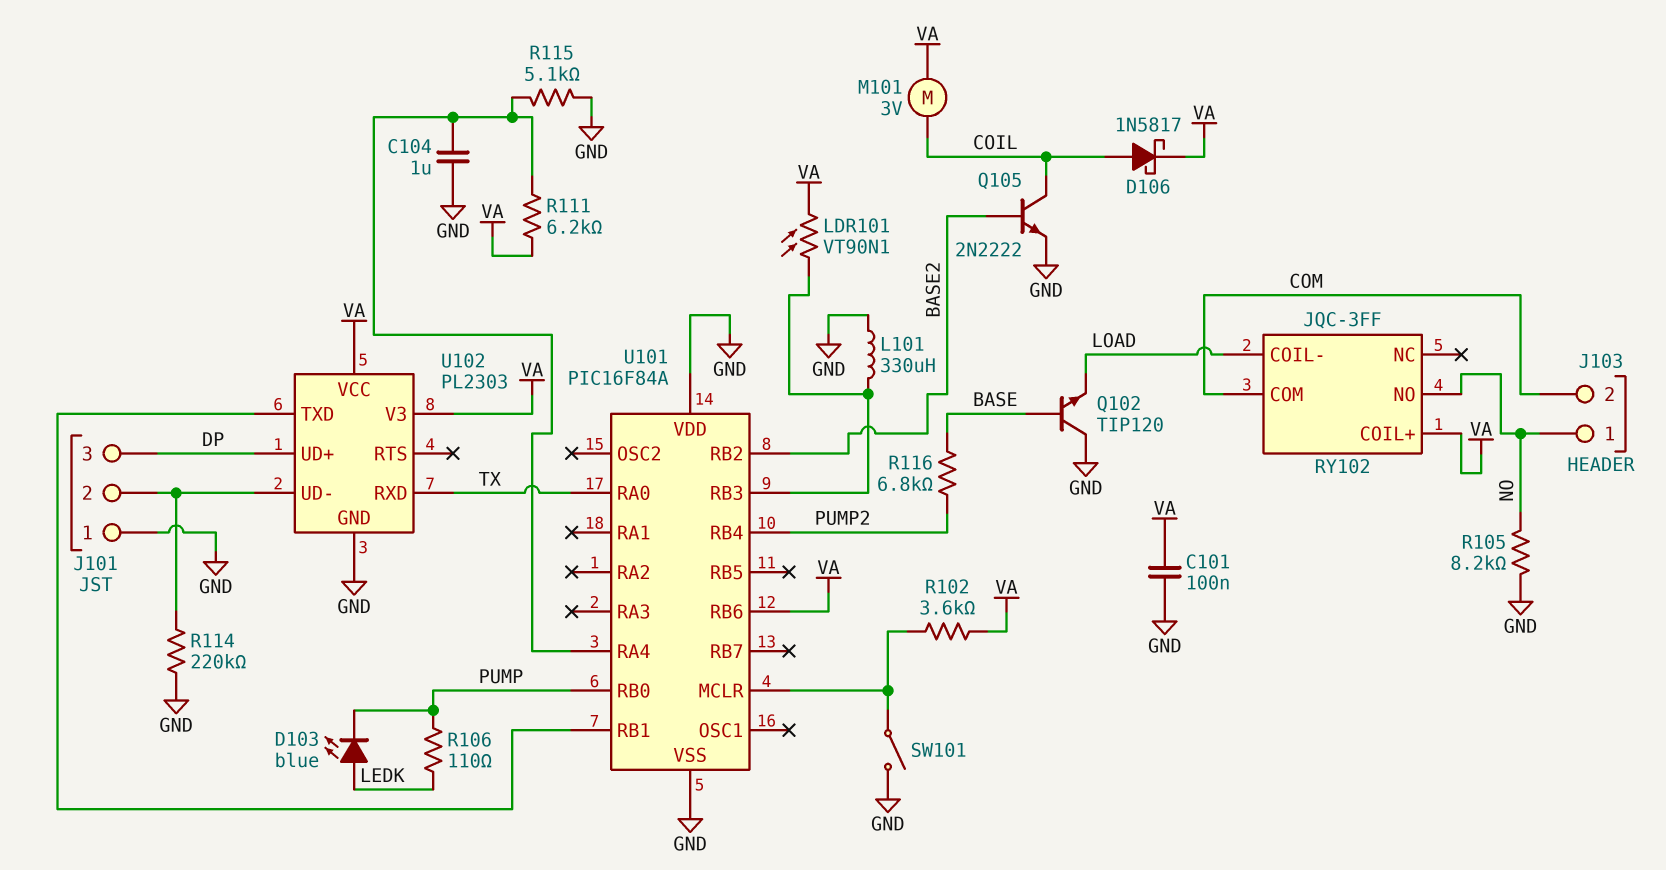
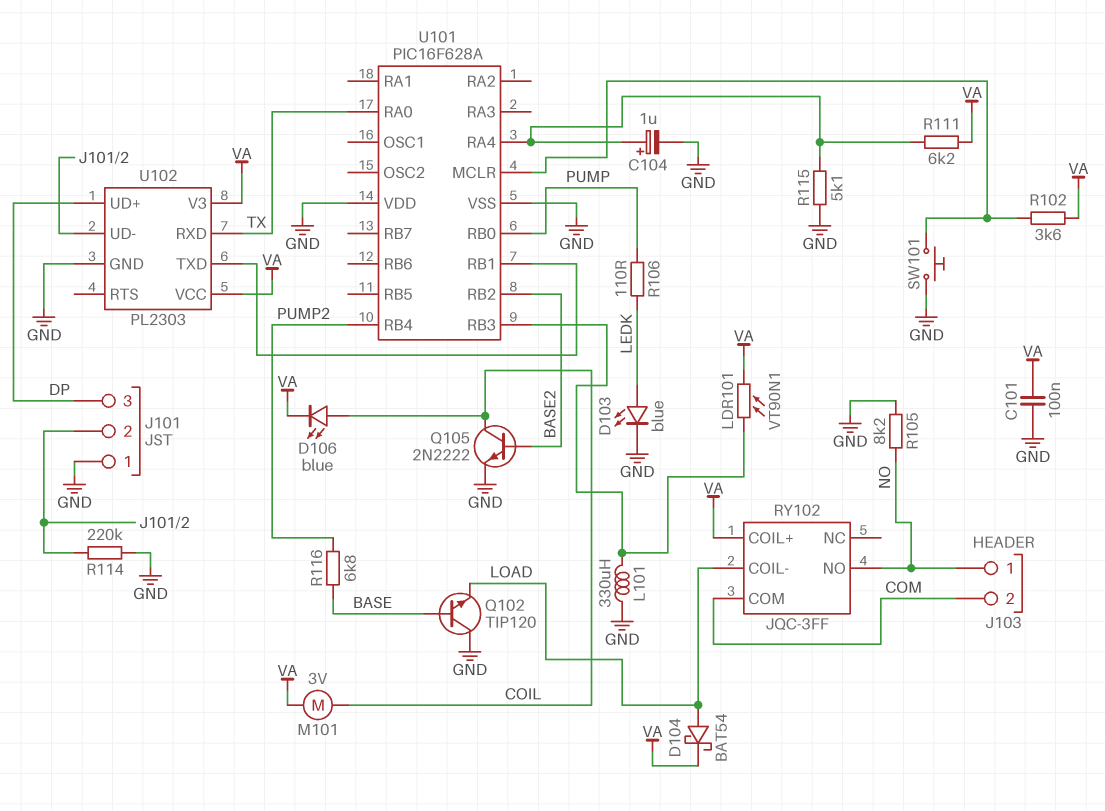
C104: 1uF (GND, U101/RA4) -> 1uF (plus U101/RA4, minus GND)
D103: LED blue (A LEDK, K PUMP) -> LED blue (A LEDK, K GND)
D104: none -> schottky BAT54 (A LOAD, K VA)
D106: schottky 1N5817 (A COIL, K VA) -> LED blue (A COIL, K VA)
SW101: switch (GND, U101/MCLR) -> button (GND, U101/MCLR)
U101: PIC16F84A -> PIC16F628A
U101 pin RB6: VA -> none

